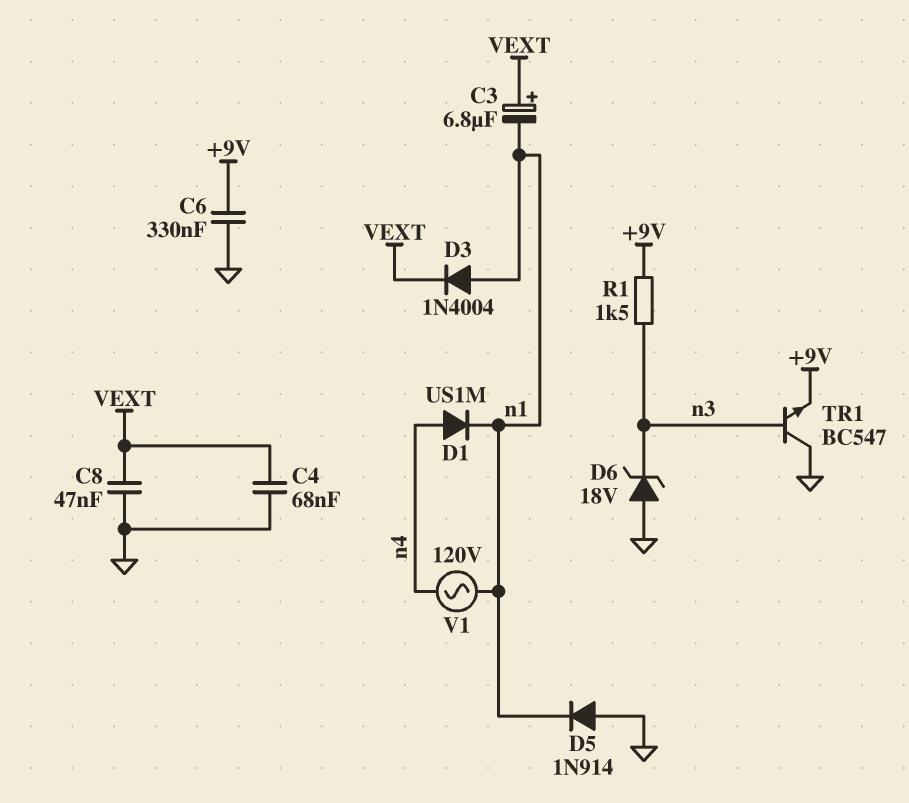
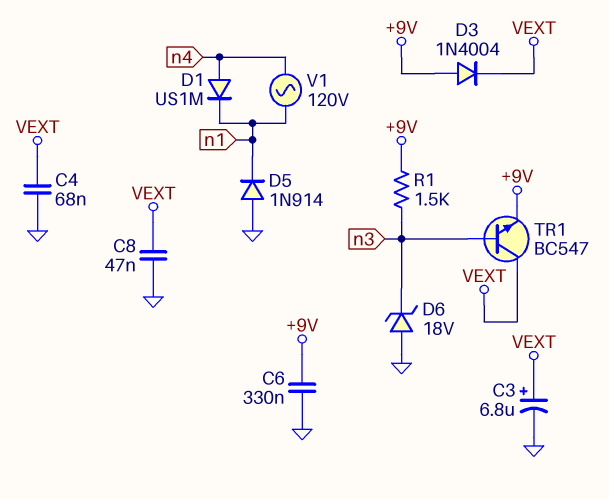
C3: 6.8uF (plus VEXT, minus n1) -> 6.8uF (plus VEXT, minus GND)
D3: diode 1N4004 (A n1, K VEXT) -> diode 1N4004 (A +9V, K VEXT)
TR1: NPN BC547 (B n3, C GND, E +9V) -> NPN BC547 (B n3, C VEXT, E +9V)

